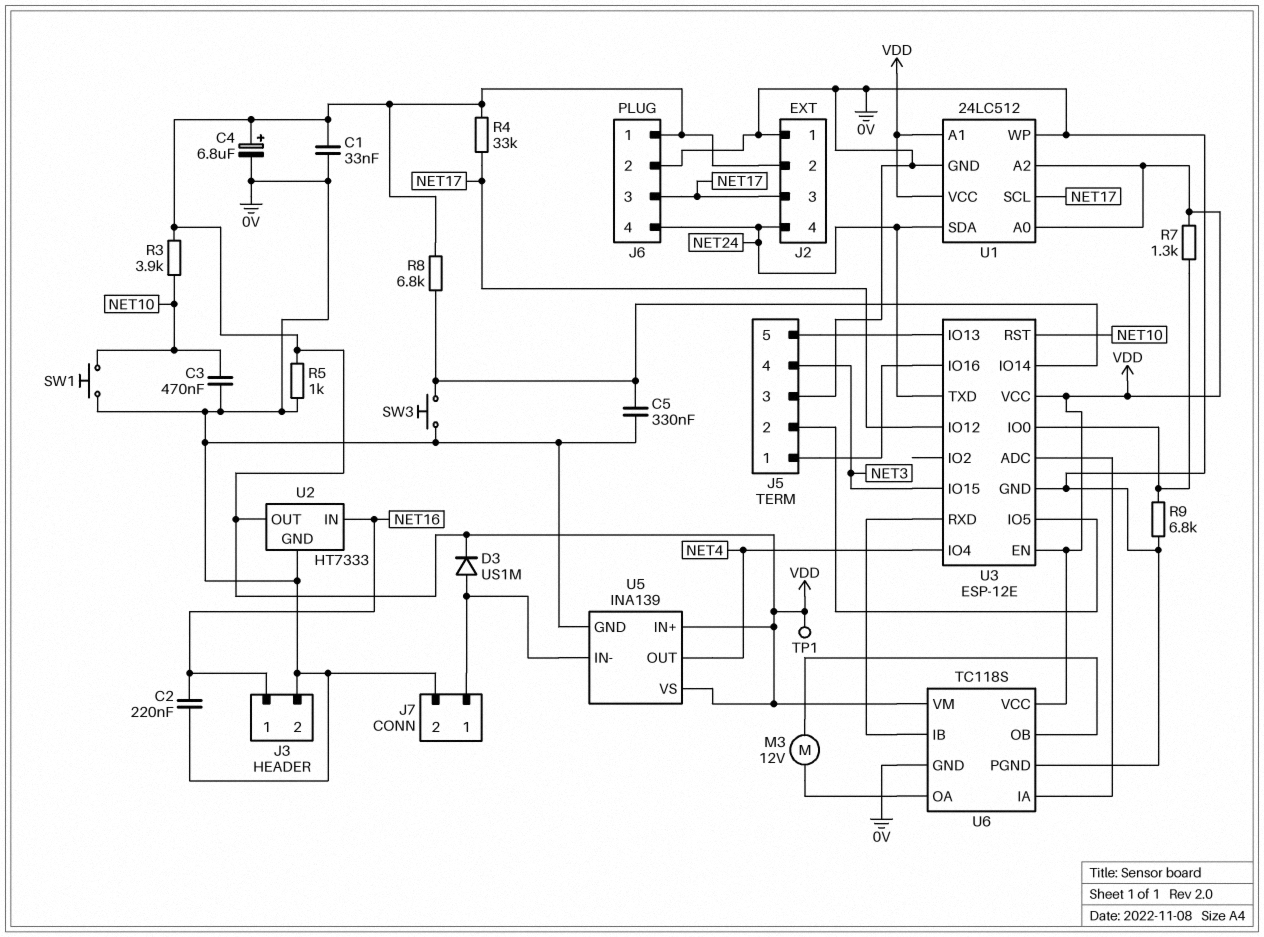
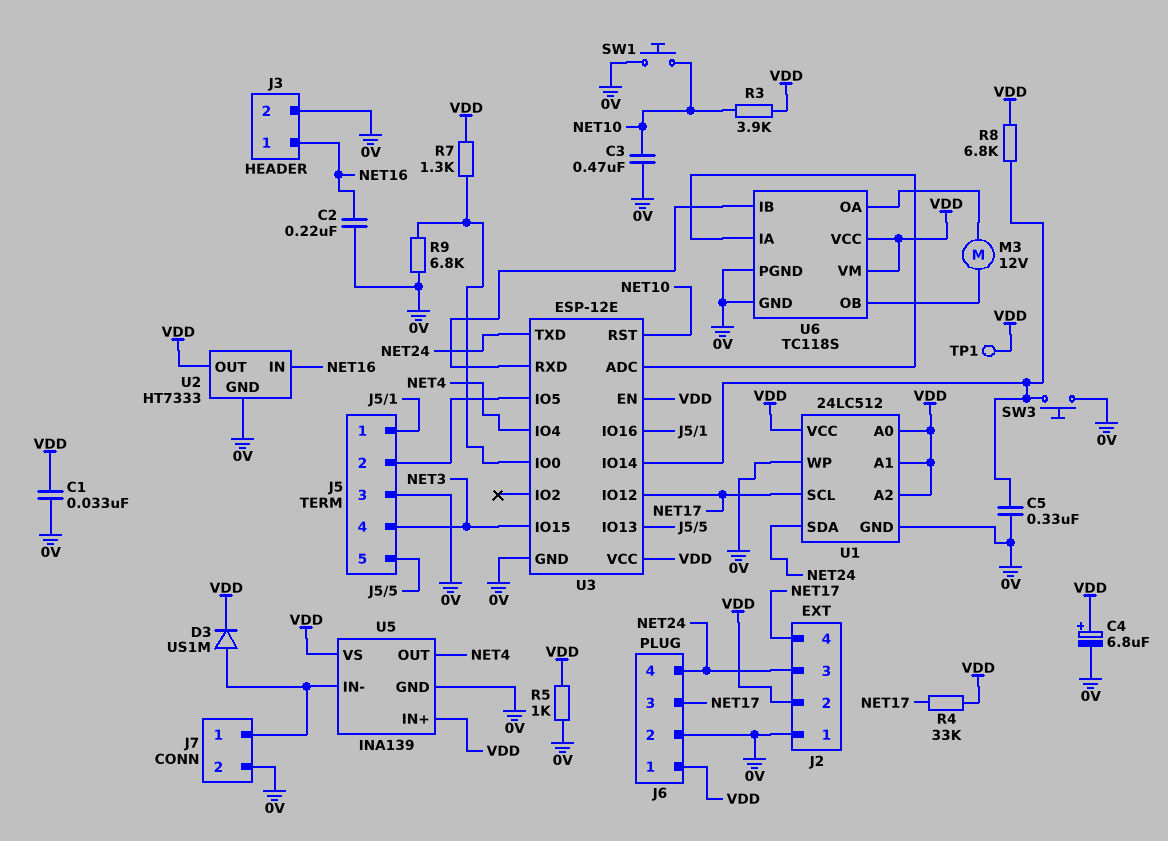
J2 pin 3: NET17 -> NET24
J2 pin 4: NET24 -> NET17

